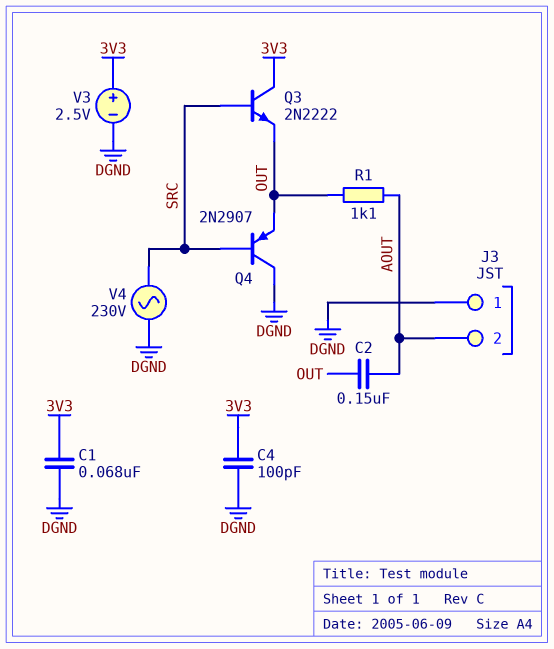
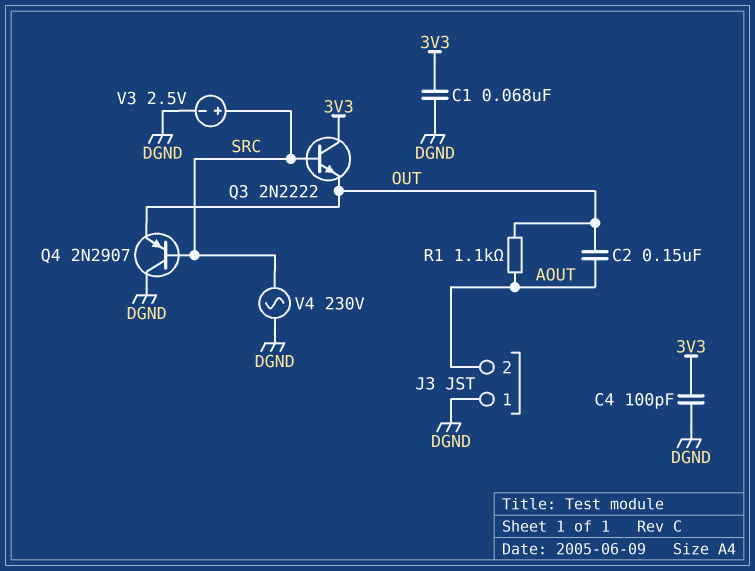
V3: 2.5V (plus 3V3, minus DGND) -> 2.5V (plus SRC, minus DGND)

